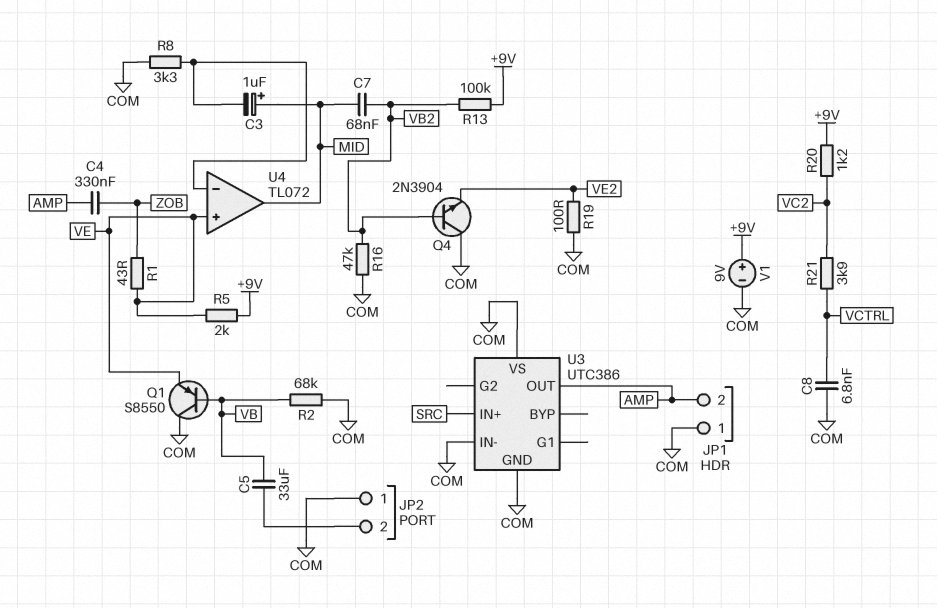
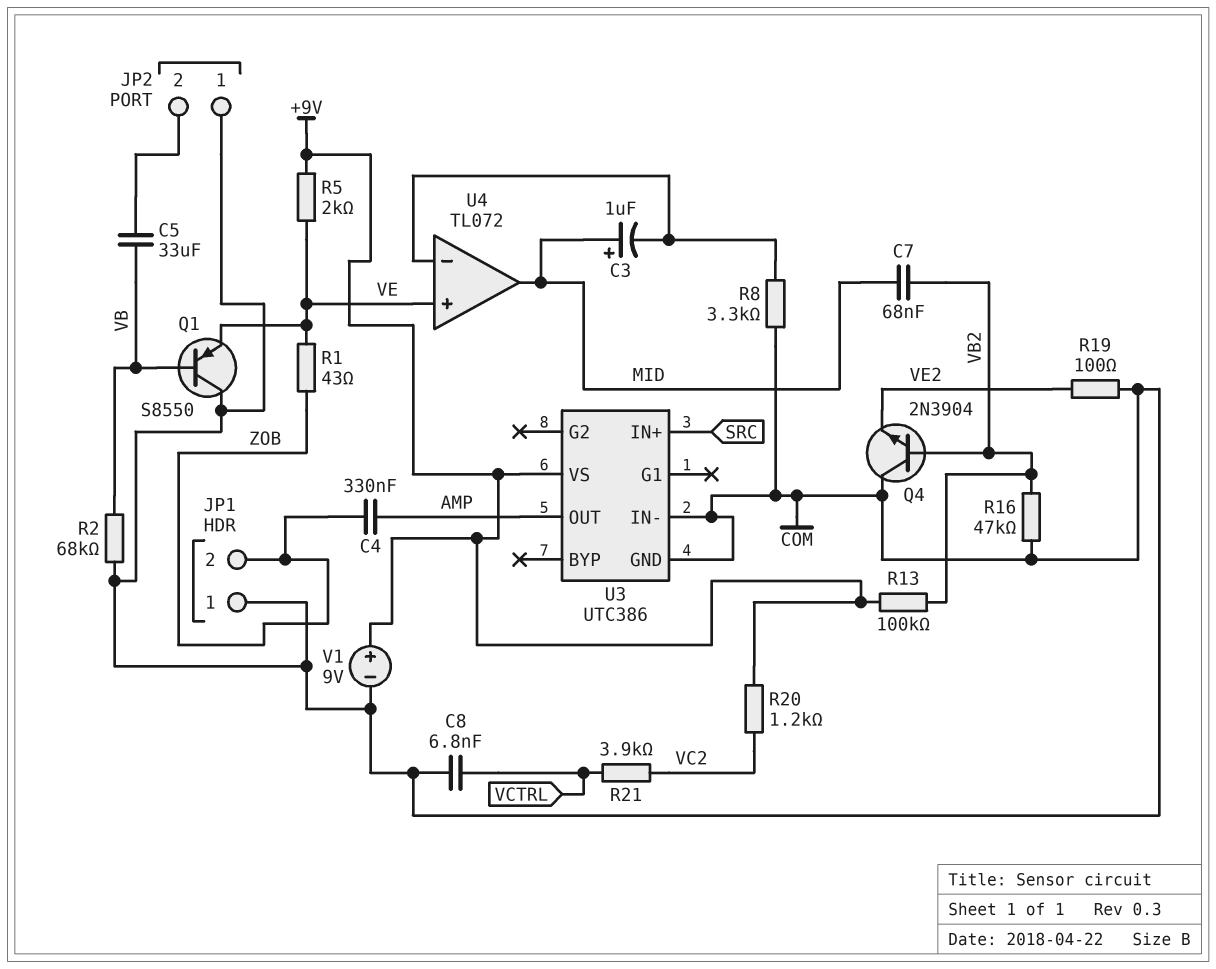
JP1 pin 2: AMP -> ZOB
U3 pin VS: COM -> +9V

